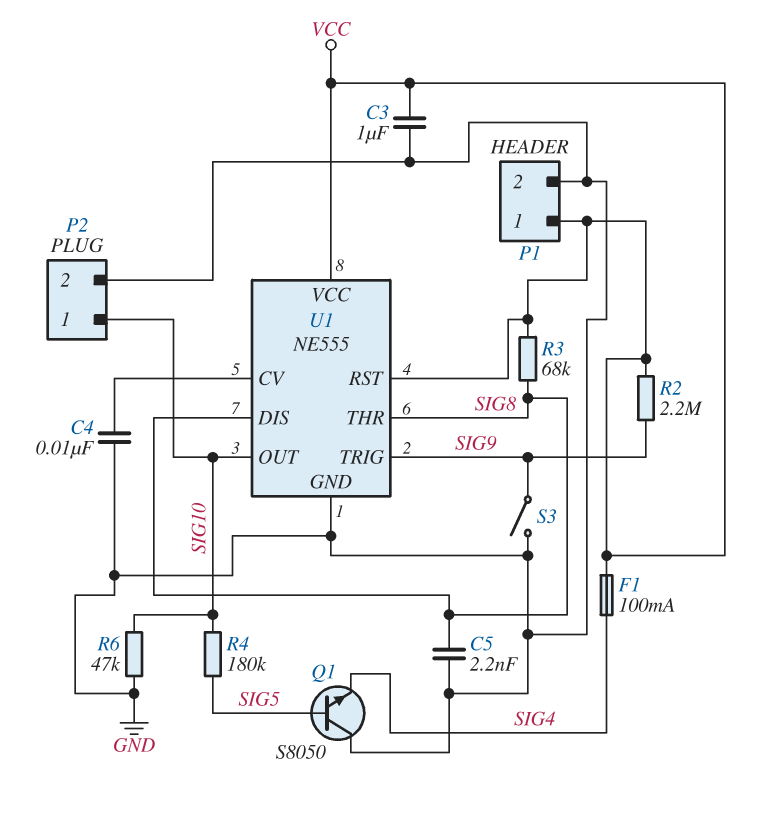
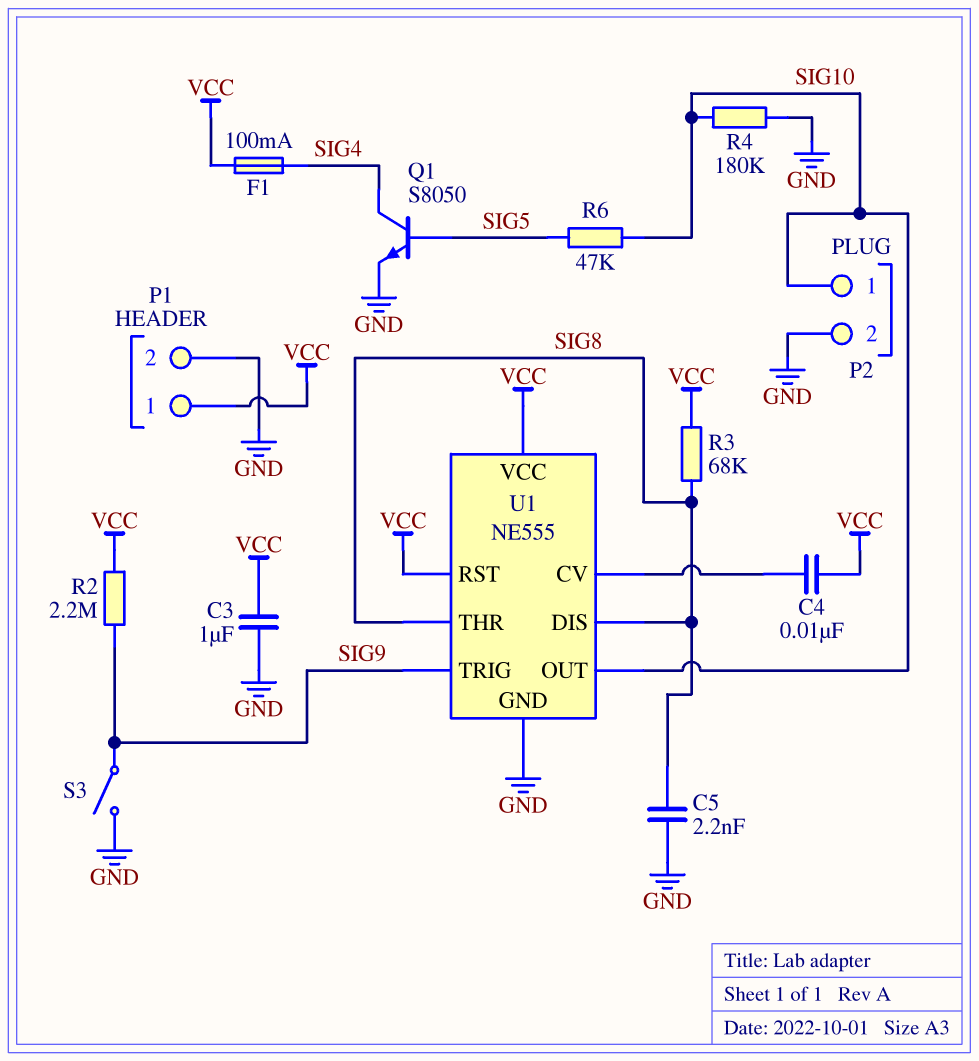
C4: 10nF (GND, U1/CV) -> 10nF (U1/CV, VCC)
Q1: NPN S8050 (B SIG5, C GND, E SIG4) -> NPN S8050 (B SIG5, C SIG4, E GND)
R4: 180k (SIG5, SIG10) -> 180k (GND, SIG10)
R6: 47k (GND, SIG10) -> 47k (SIG5, SIG10)

